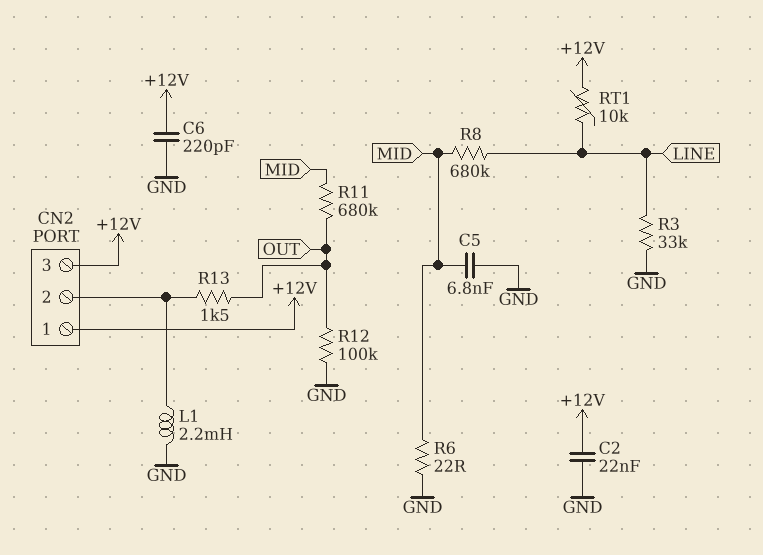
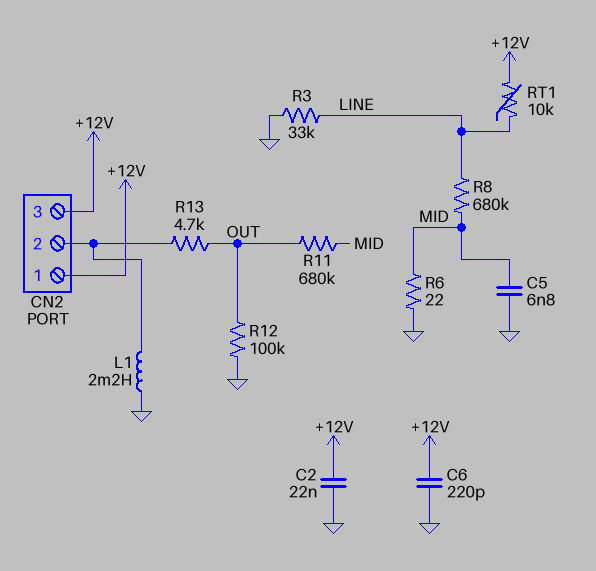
R13: 1.5k (CN2/2, OUT) -> 4.7k (CN2/2, OUT)

